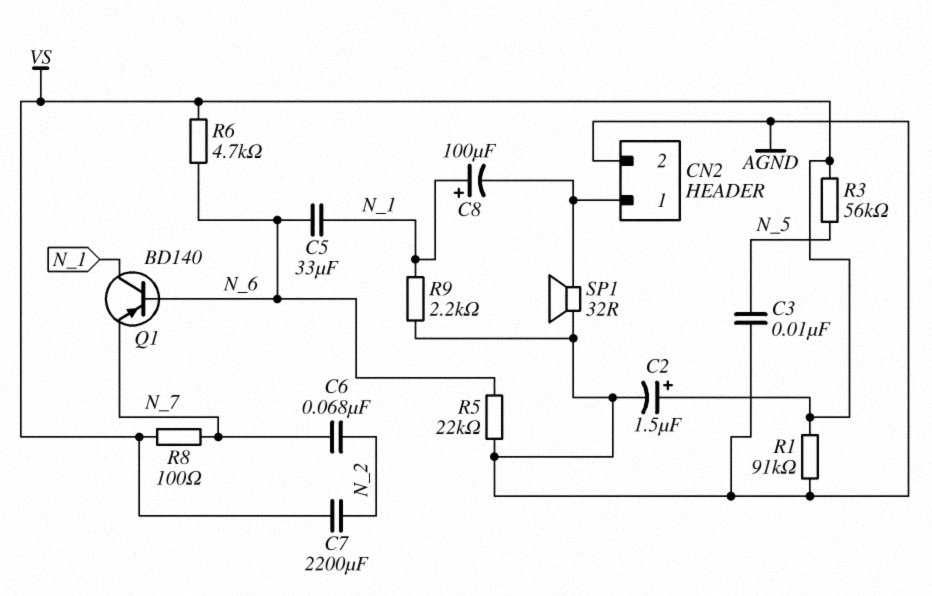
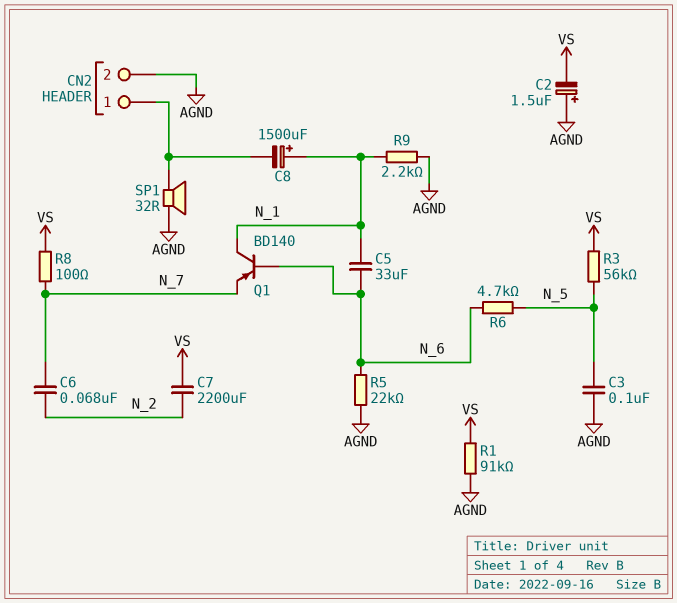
C2: 1.5uF (plus VS, minus AGND) -> 1.5uF (plus AGND, minus VS)
C3: 10nF (AGND, N_5) -> 100nF (AGND, N_5)
C8: 100uF (plus N_1, minus CN2/1) -> 1500uF (plus N_1, minus CN2/1)
R6: 4.7k (N_6, VS) -> 4.7k (N_5, N_6)

